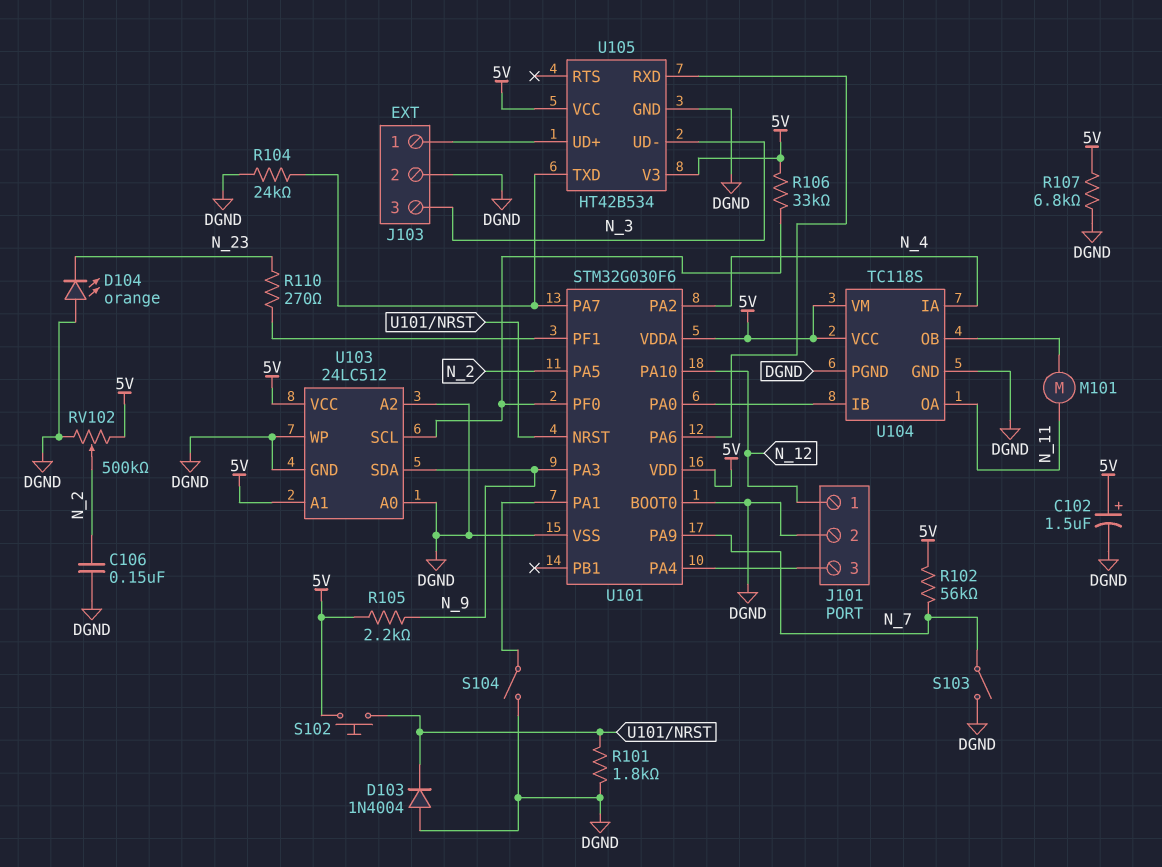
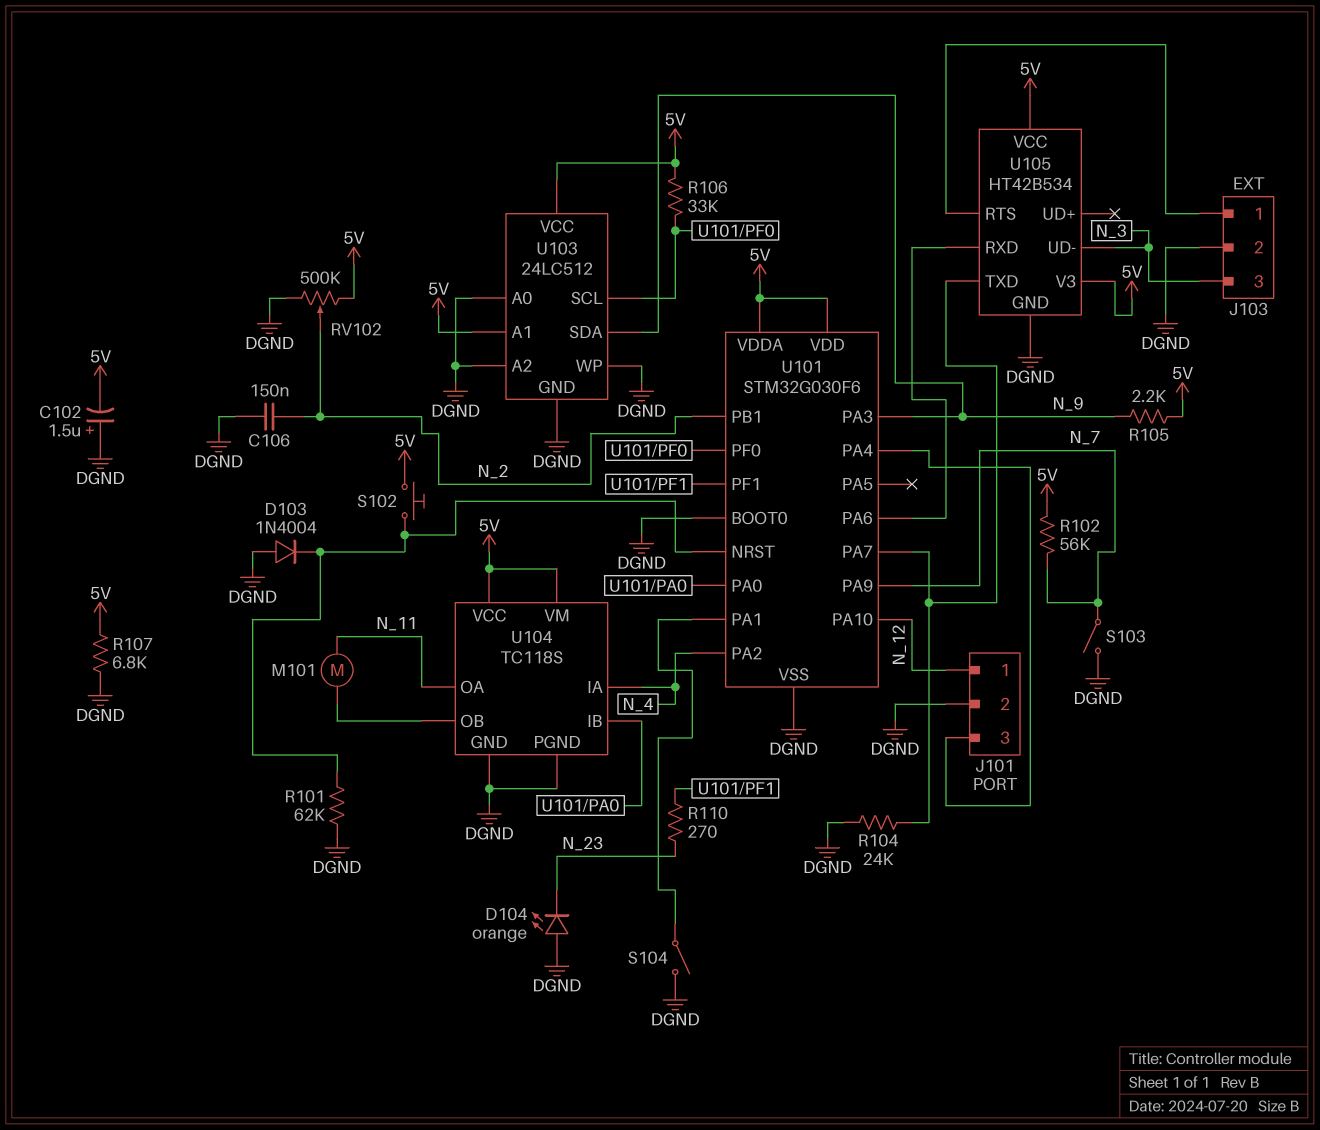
C102: 1.5uF (plus 5V, minus DGND) -> 1.5uF (plus DGND, minus 5V)
R101: 1.8k (DGND, U101/NRST) -> 62k (DGND, U101/NRST)
U101 pin PA5: N_2 -> none
U101 pin PB1: none -> N_2
U105 pin RTS: none -> J103/1
U105 pin UD+: J103/1 -> none

